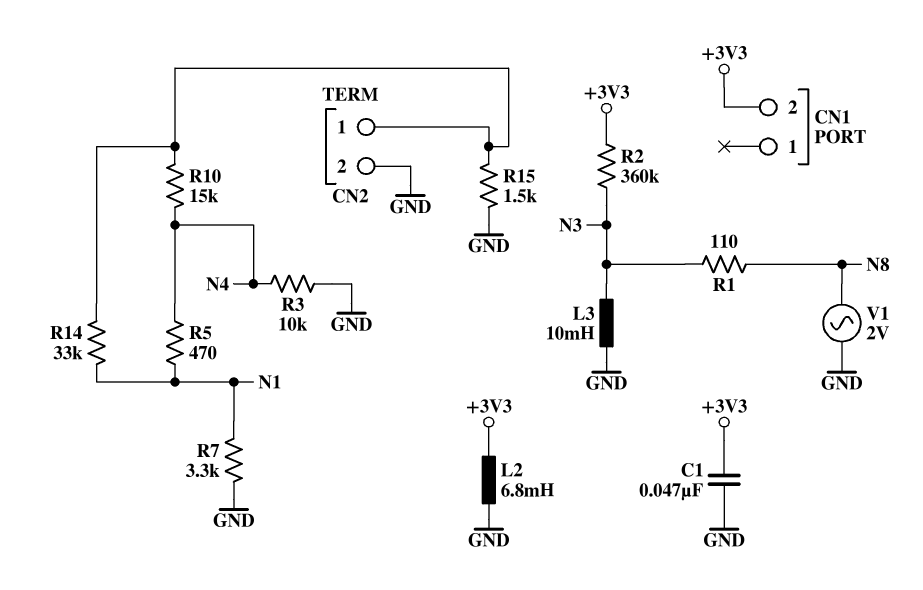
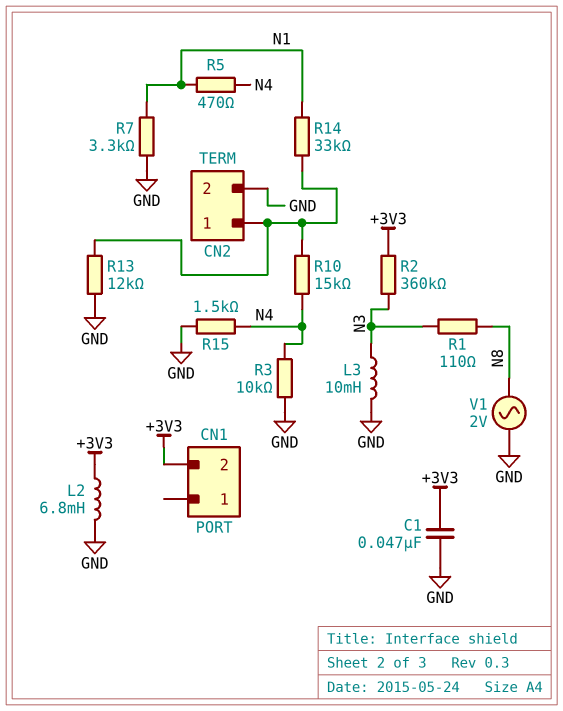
R13: none -> 12k (CN2/1, GND)
R15: 1.5k (CN2/1, GND) -> 1.5k (GND, N4)

